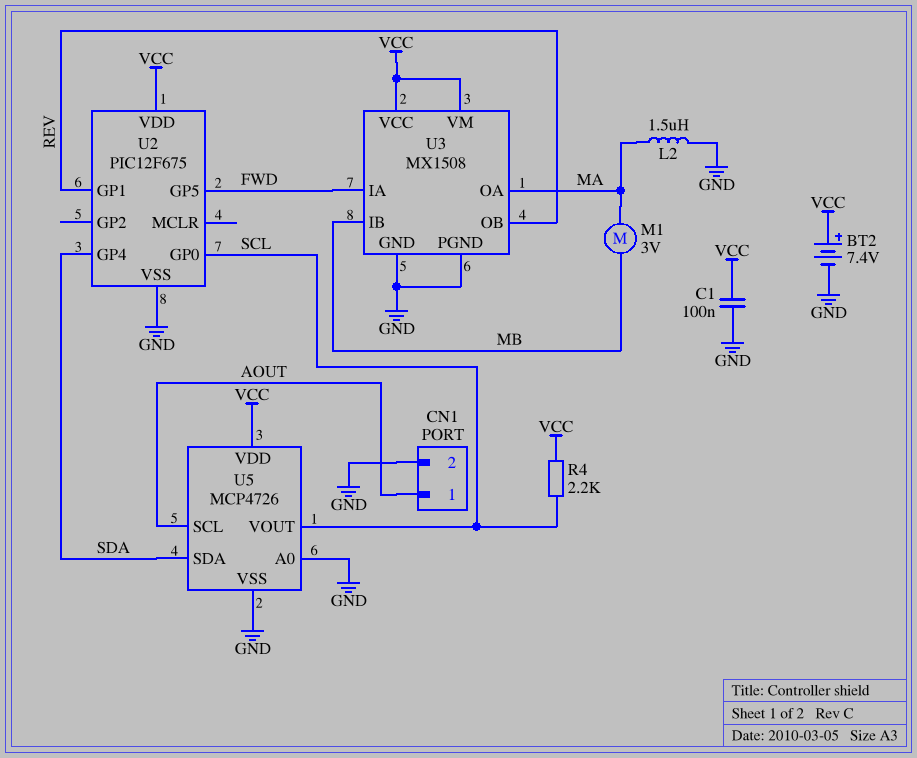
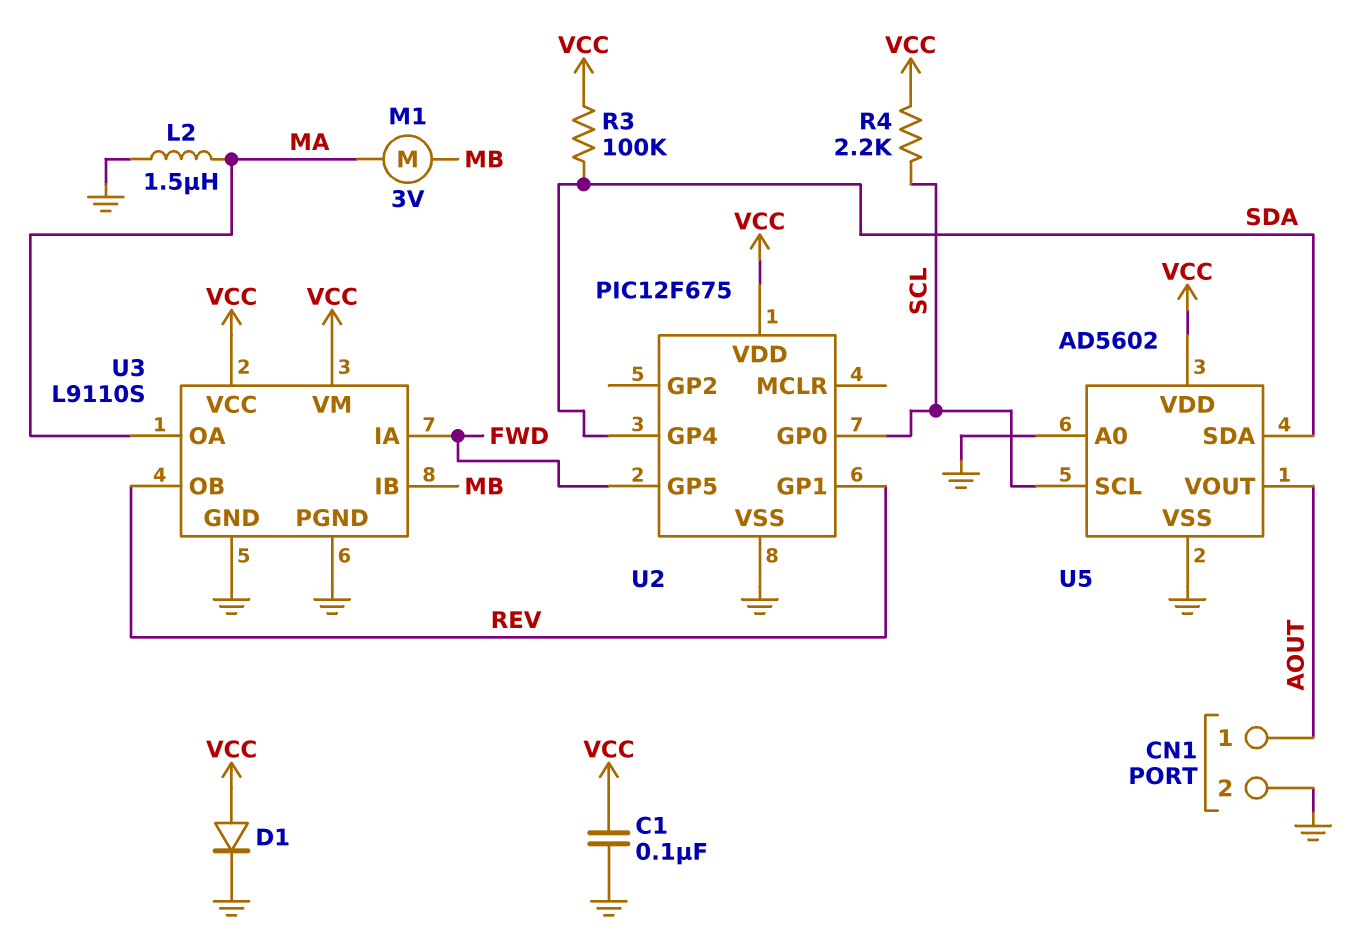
BT2: 7.4V (plus VCC, minus GND) -> none
D1: none -> diode (A VCC, K GND)
R3: none -> 100k (SDA, VCC)
U3: MX1508 -> L9110S
U5: MCP4726 -> AD5602
U5 pin SCL: AOUT -> SCL
U5 pin VOUT: SCL -> AOUT

